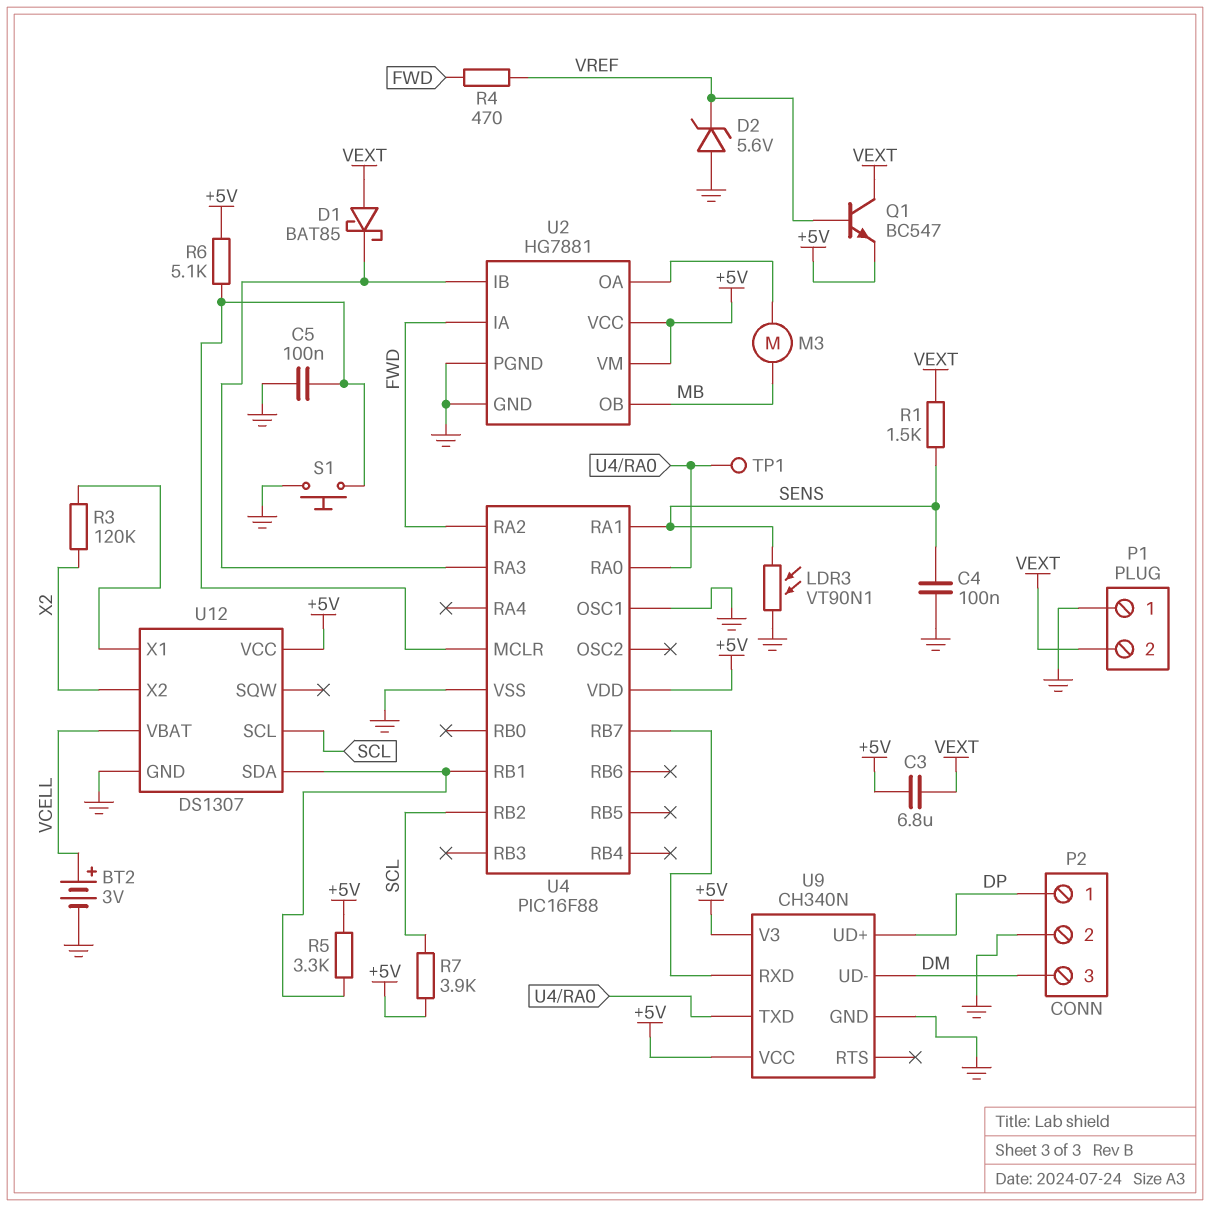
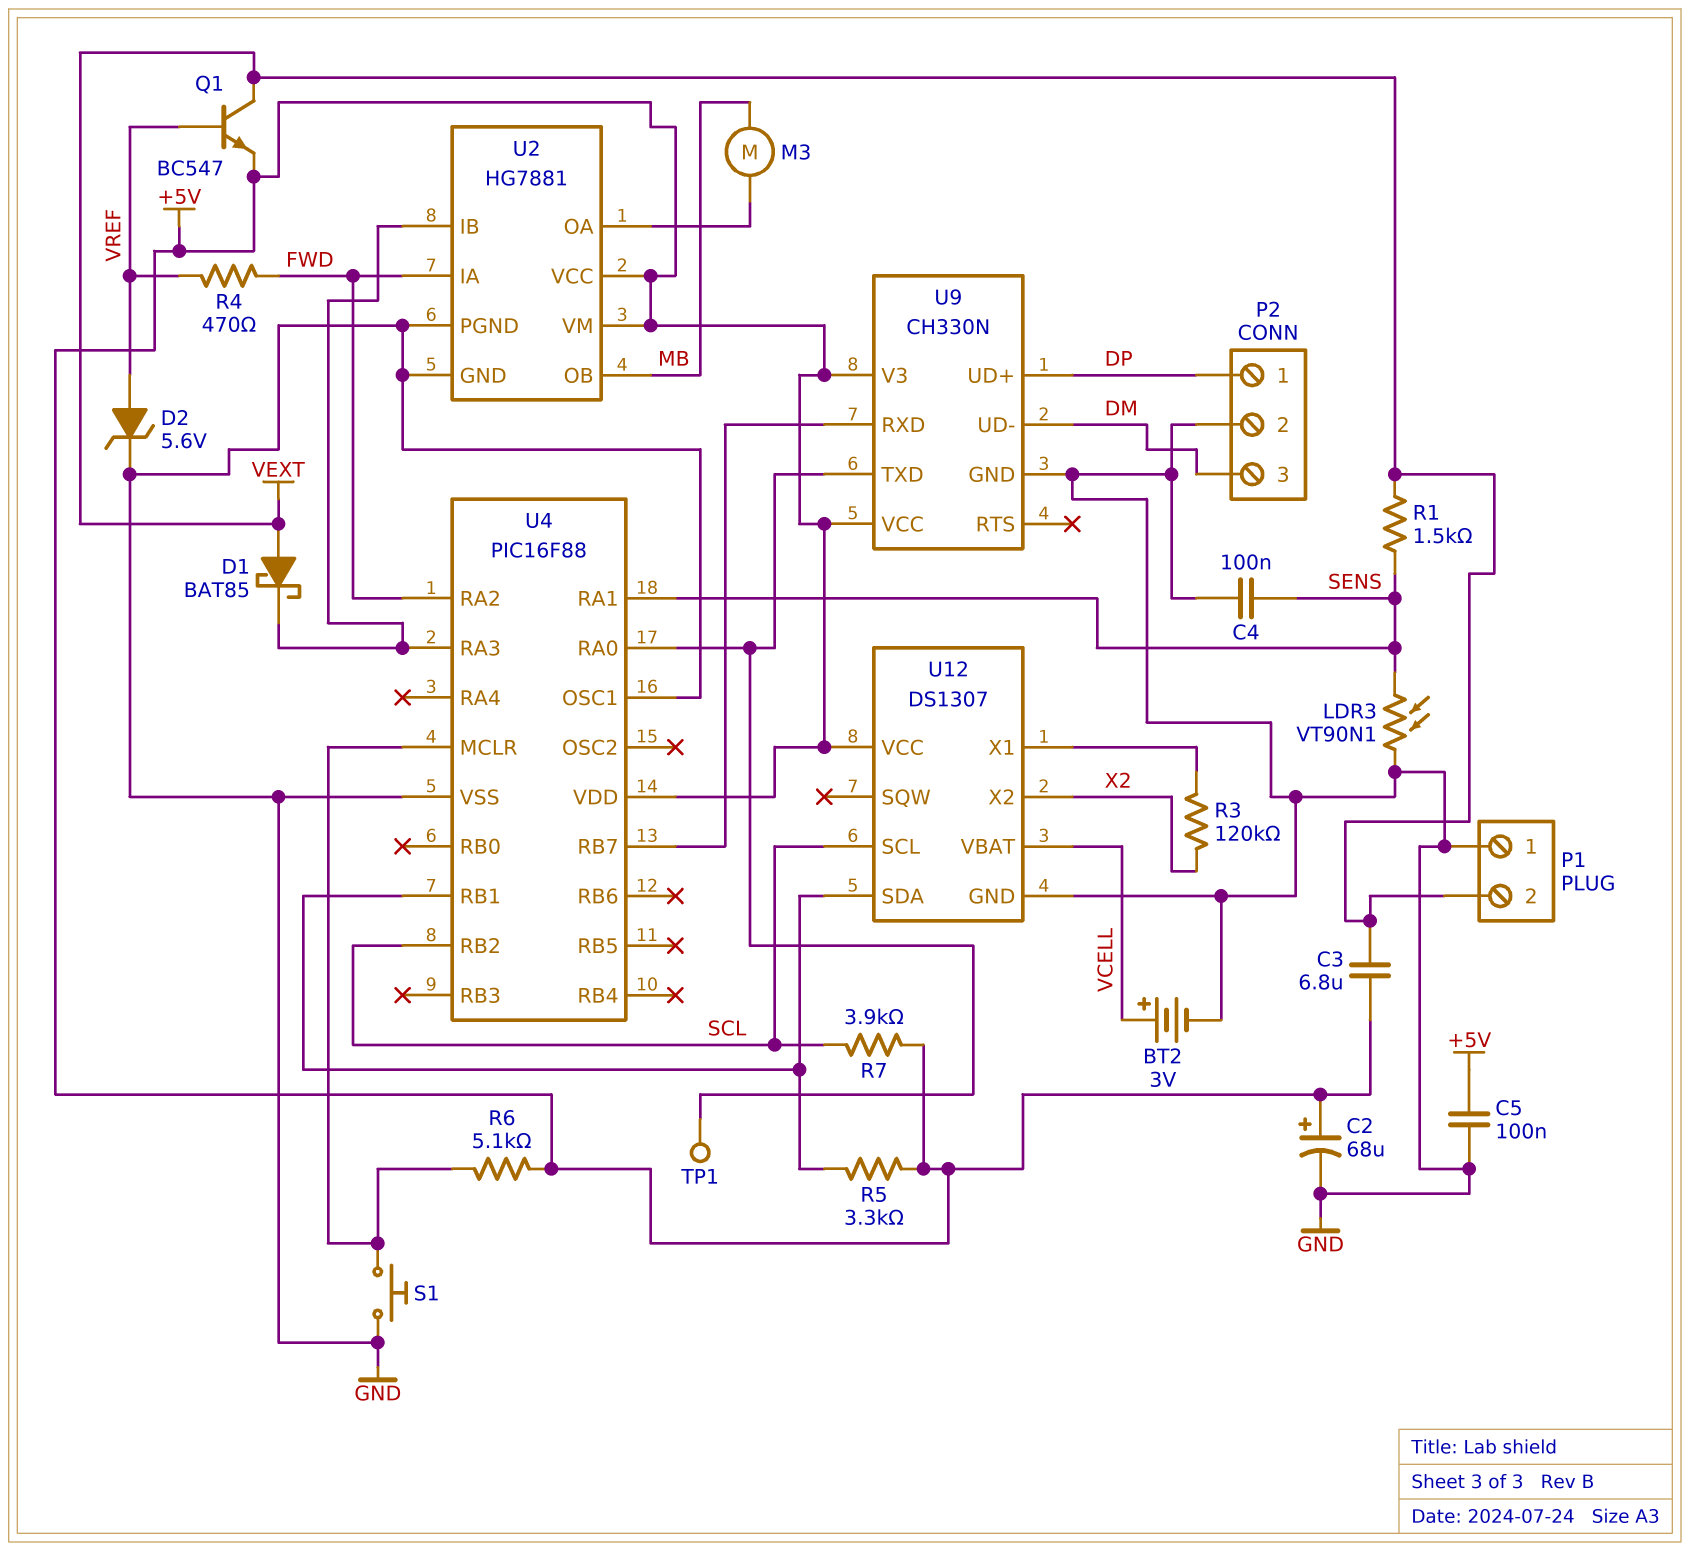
C2: none -> 68uF (plus +5V, minus GND)
C5: 100nF (GND, U4/MCLR) -> 100nF (+5V, GND)
D2: zener 5.6V (A GND, K VREF) -> zener 5.6V (A VREF, K GND)
U9: CH340N -> CH330N

